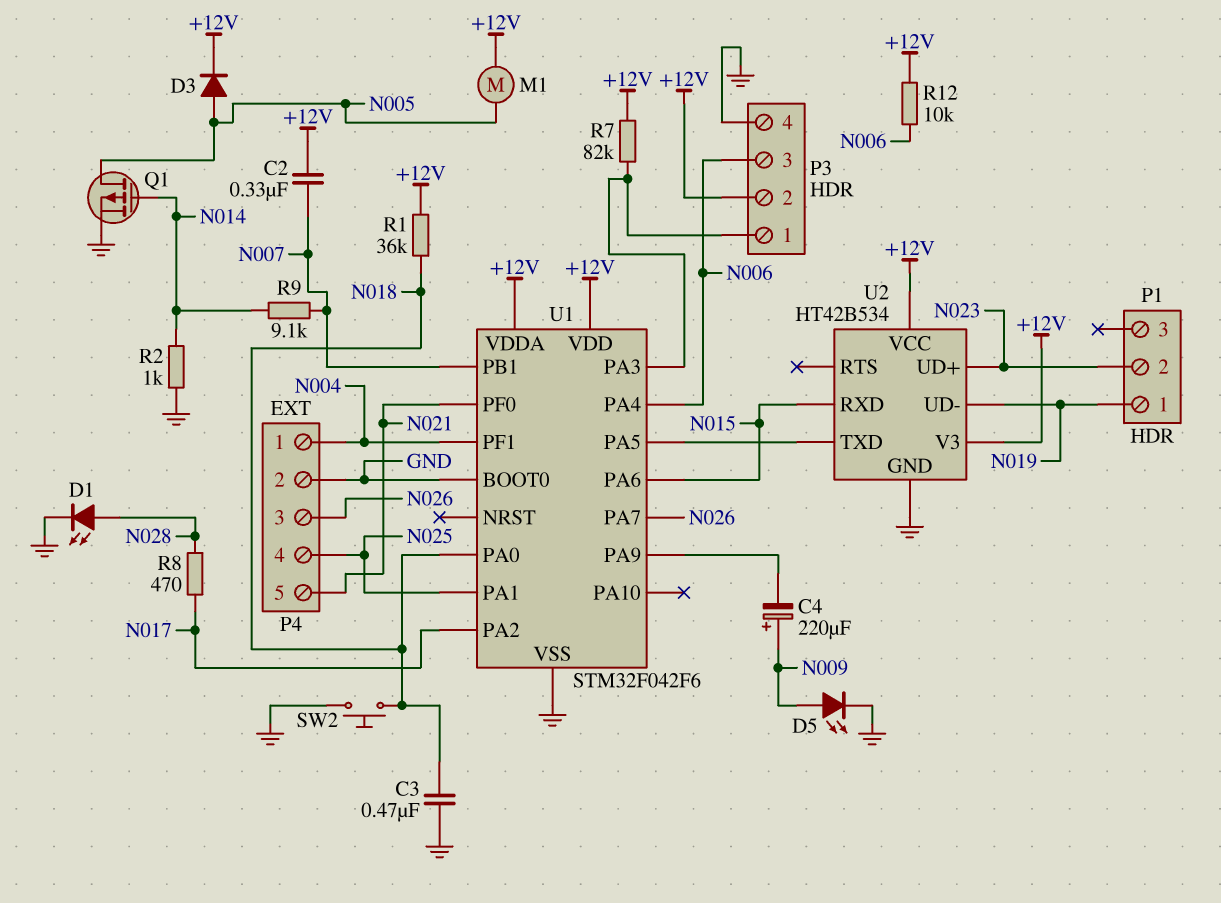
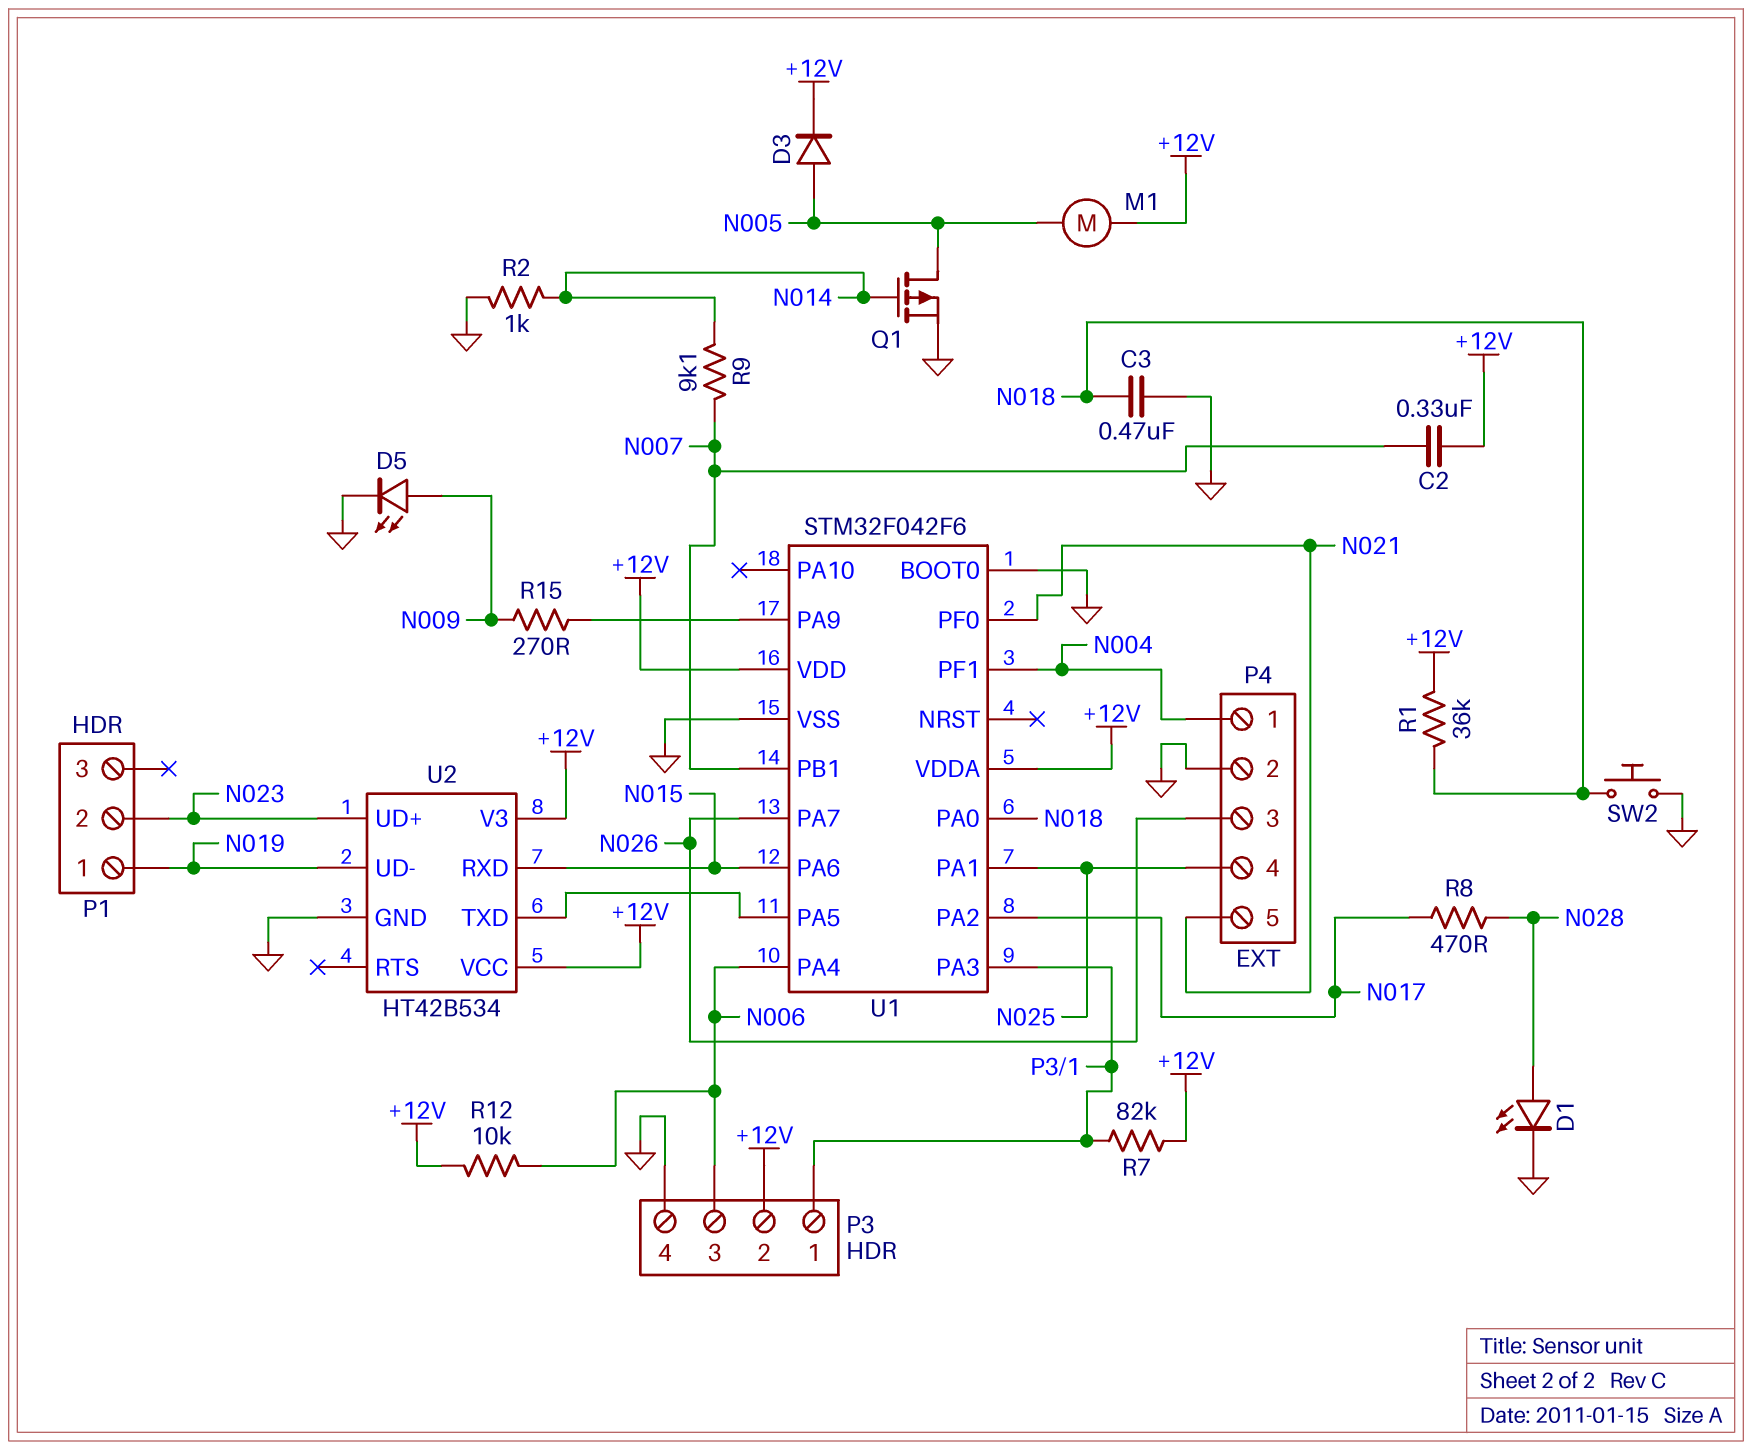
C4: 220uF (plus N009, minus U1/PA9) -> none
R15: none -> 270 (N009, U1/PA9)

